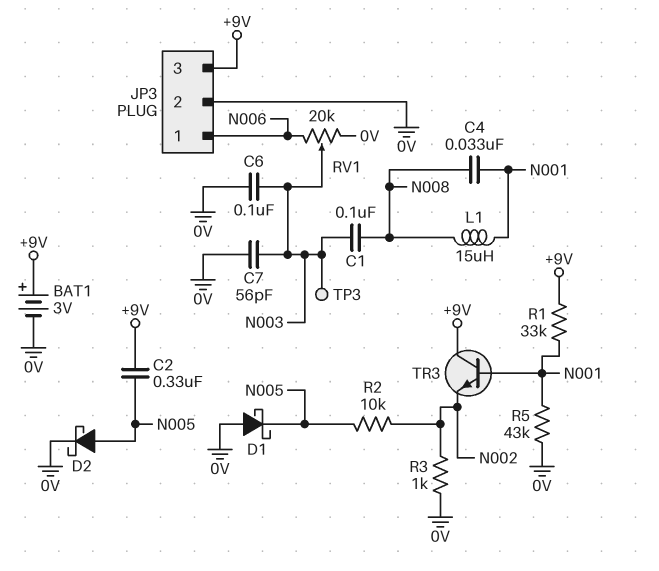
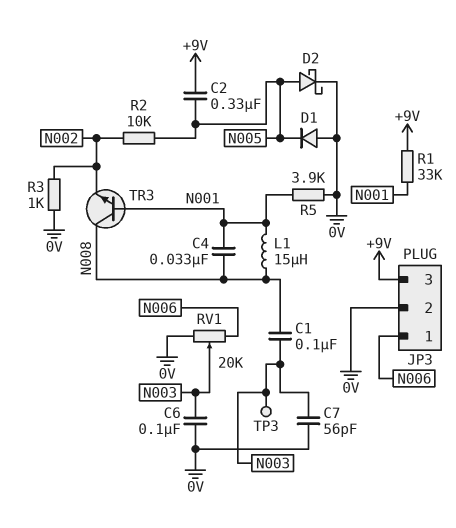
BAT1: 3V (plus +9V, minus 0V) -> none
D1: schottky (A 0V, K N005) -> diode (A 0V, K N005)
R5: 43k (0V, N001) -> 3.9k (0V, N001)
TR3: NPN (B N001, C +9V, E N002) -> NPN (B N001, C N008, E N002)

